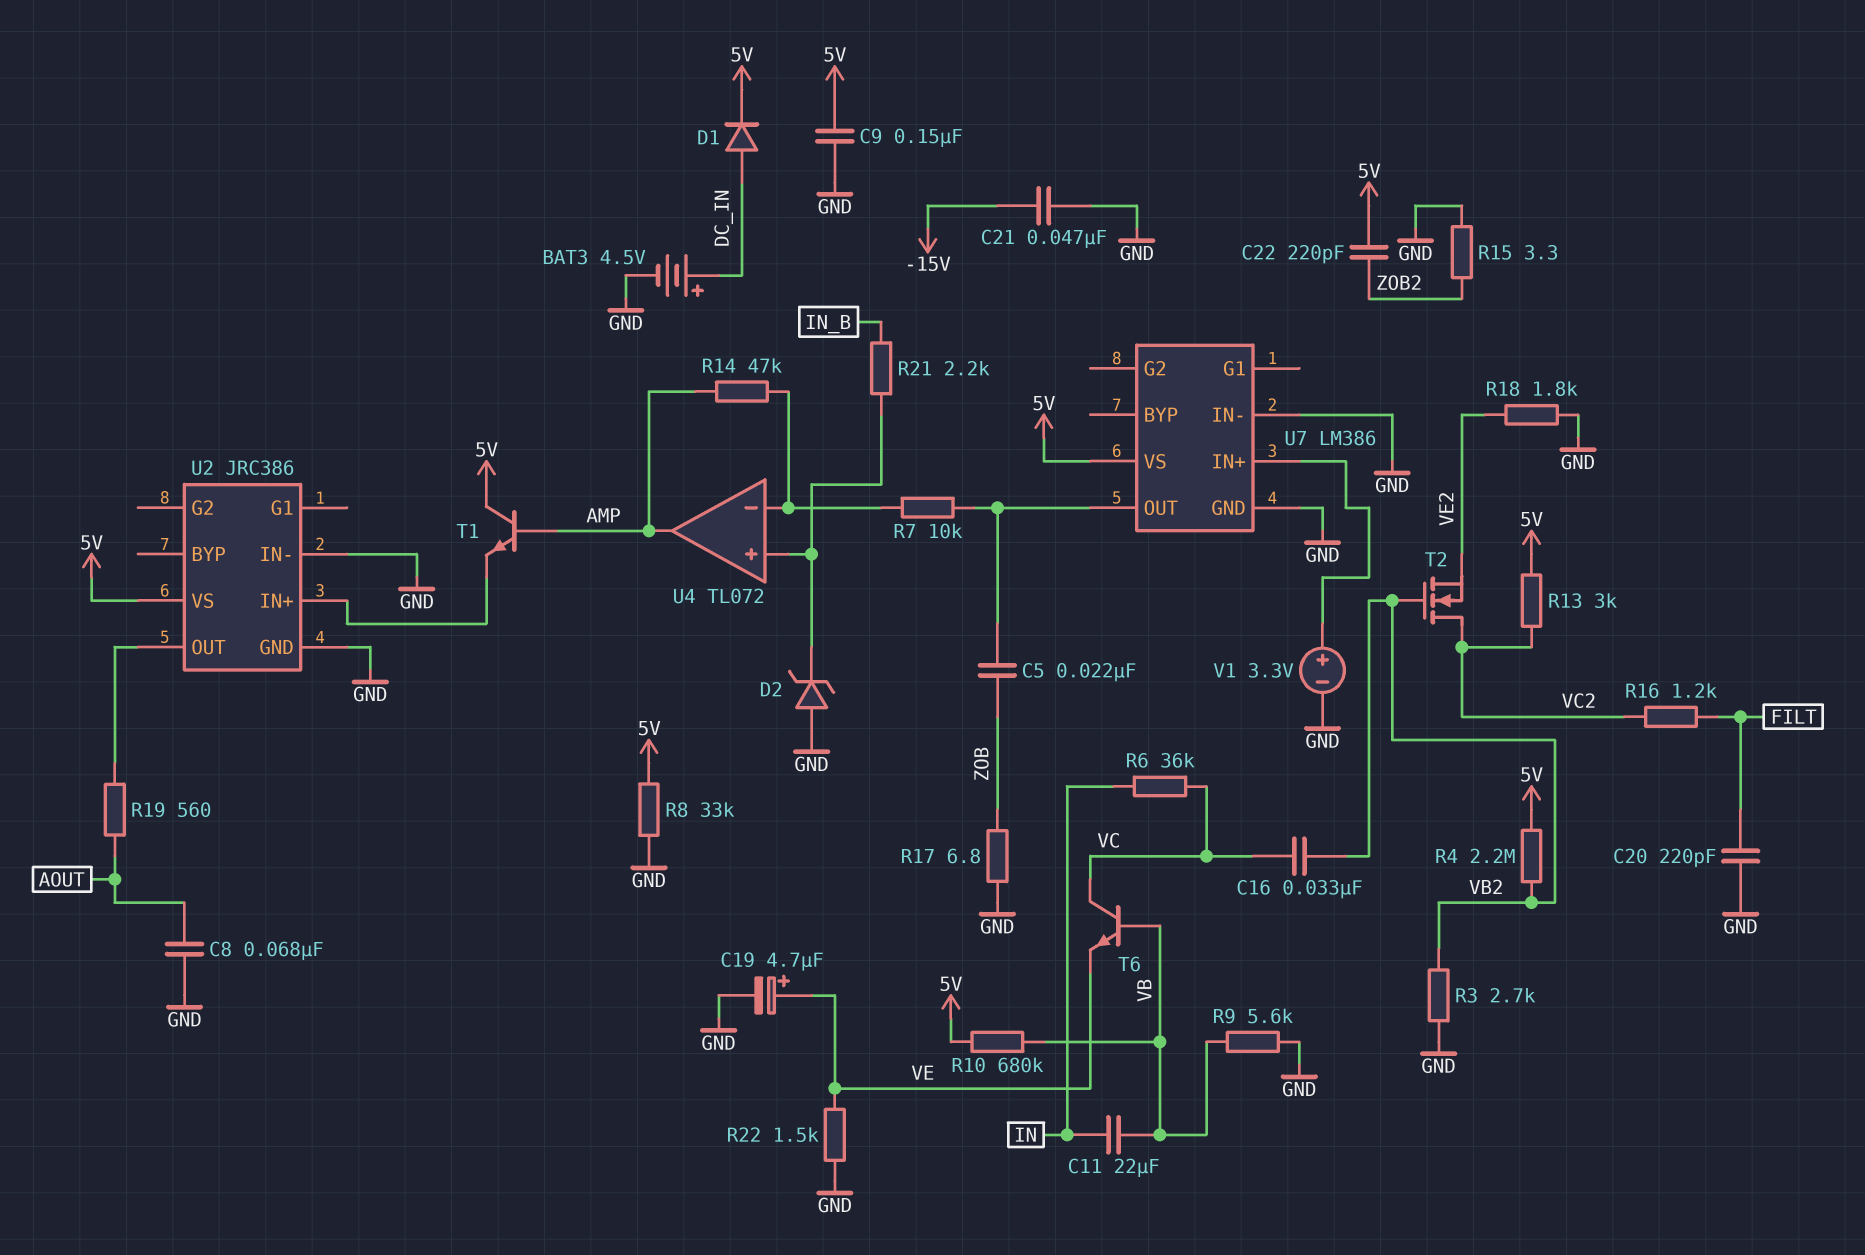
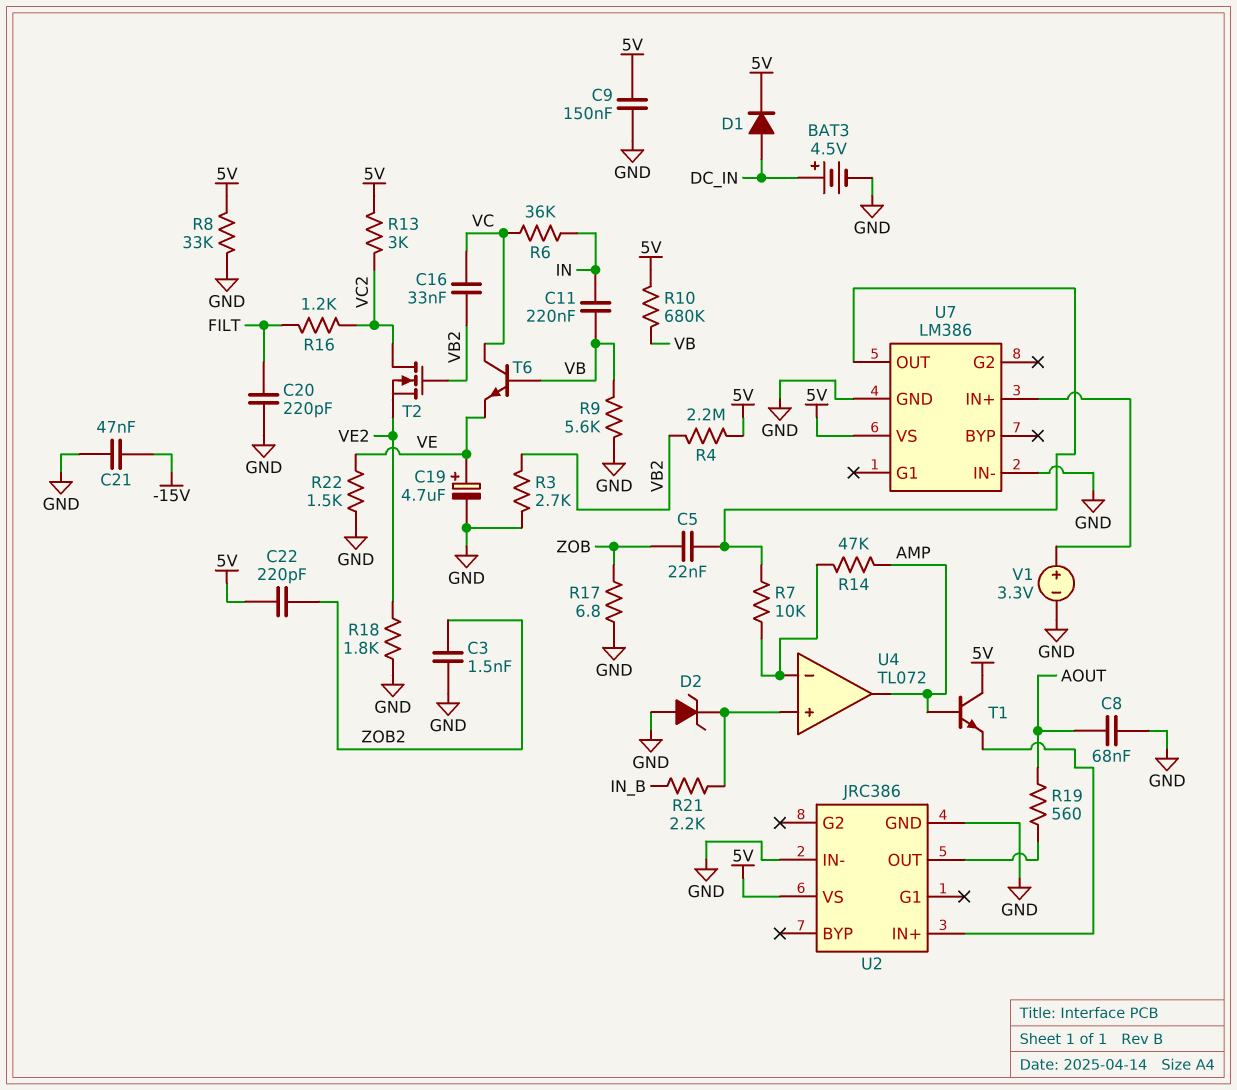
C3: none -> 1.5nF (GND, ZOB2)
C11: 22uF (IN, VB) -> 220nF (IN, VB)
R15: 3.3 (GND, ZOB2) -> none

